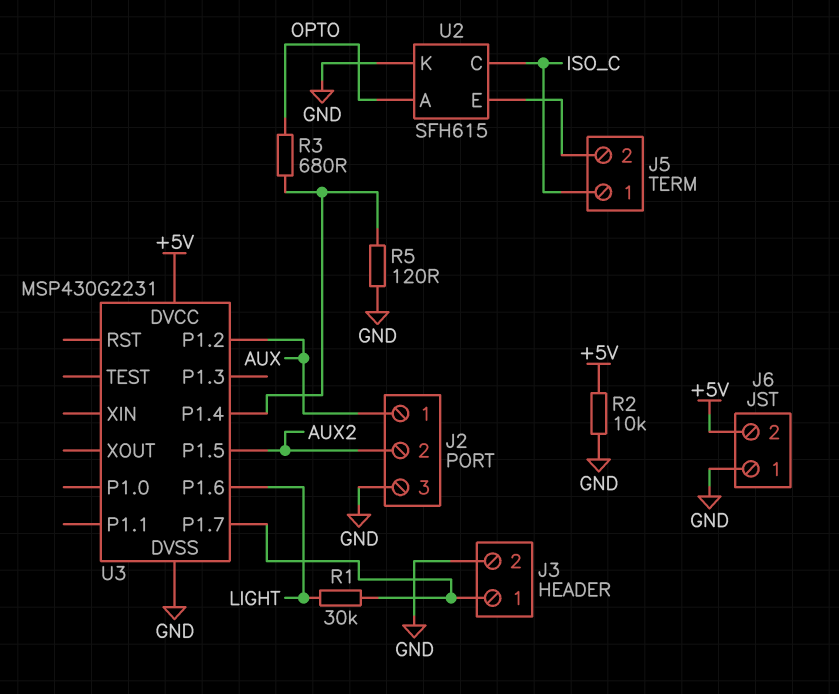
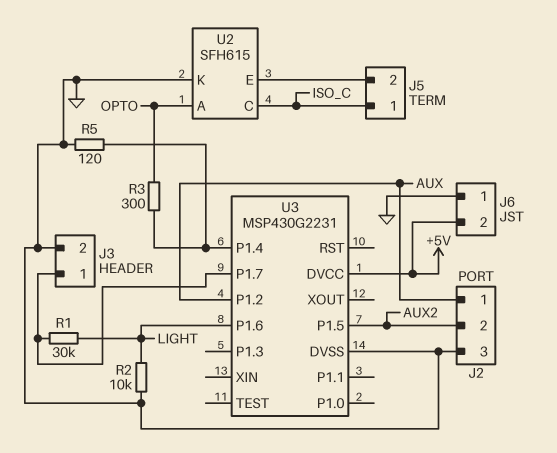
R2: 10k (+5V, GND) -> 10k (GND, LIGHT)
R3: 680 (OPTO, U3/P1.4) -> 300 (OPTO, U3/P1.4)

